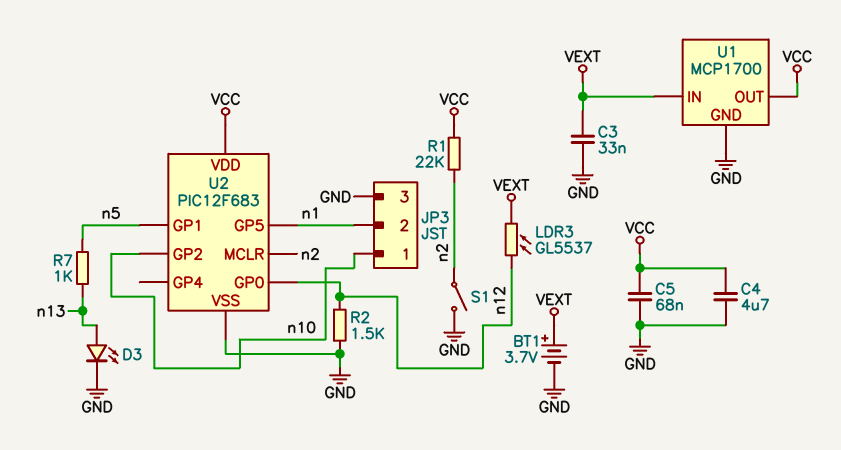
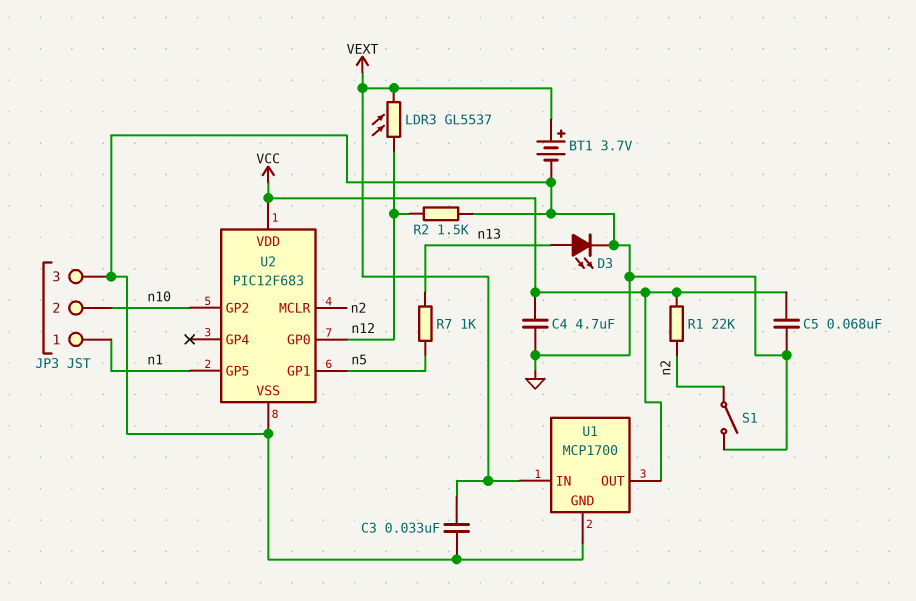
JP3 pin 1: n10 -> n1
JP3 pin 2: n1 -> n10

